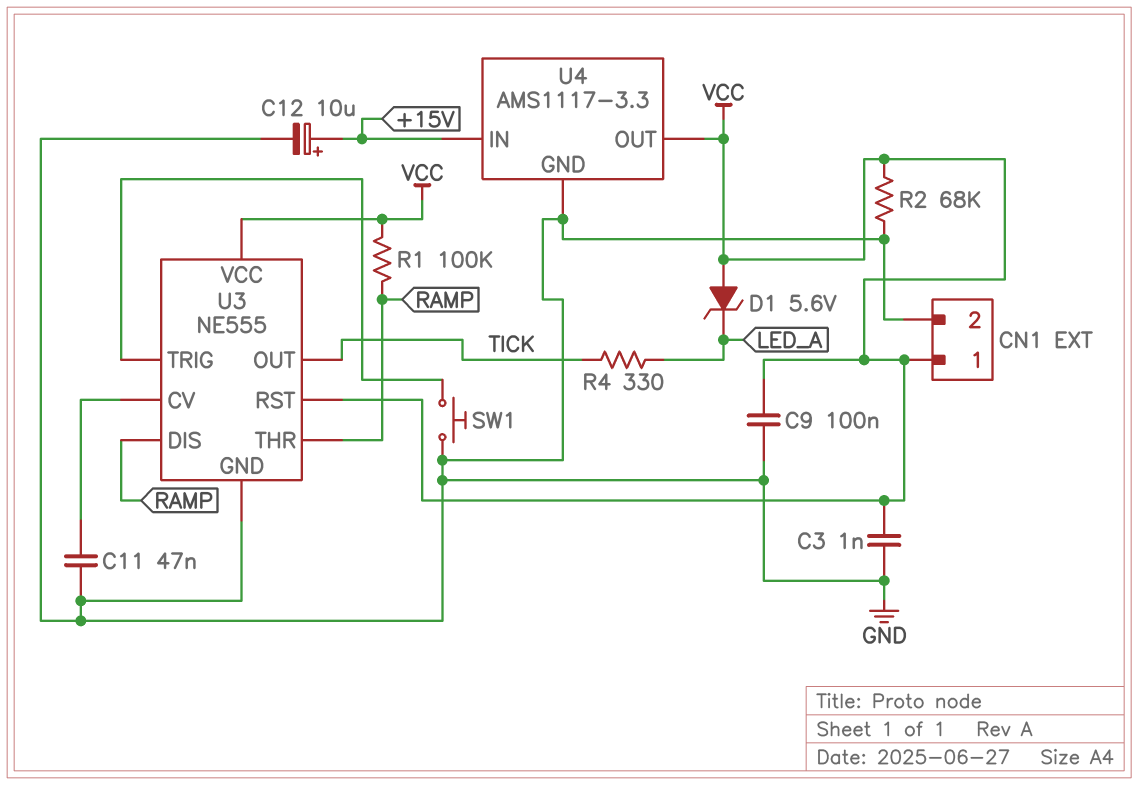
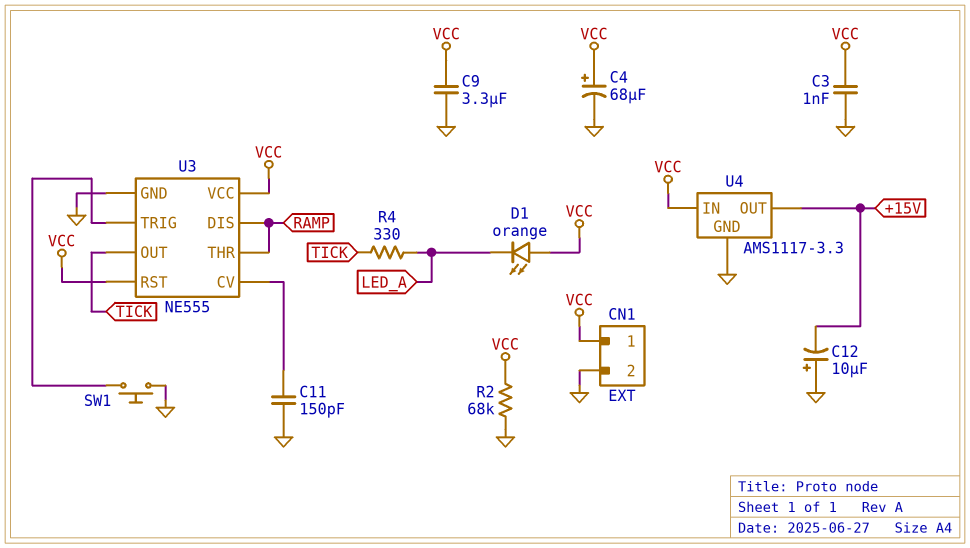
C4: none -> 68uF (plus VCC, minus GND)
C9: 100nF (GND, VCC) -> 3.3uF (GND, VCC)
C11: 47nF (GND, U3/CV) -> 150pF (GND, U3/CV)
C12: 10uF (plus +15V, minus GND) -> 10uF (plus GND, minus +15V)
D1: zener 5.6V (A VCC, K LED_A) -> LED orange (A VCC, K LED_A)
R1: 100k (RAMP, VCC) -> none
U4 pin IN: +15V -> VCC
U4 pin OUT: VCC -> +15V

